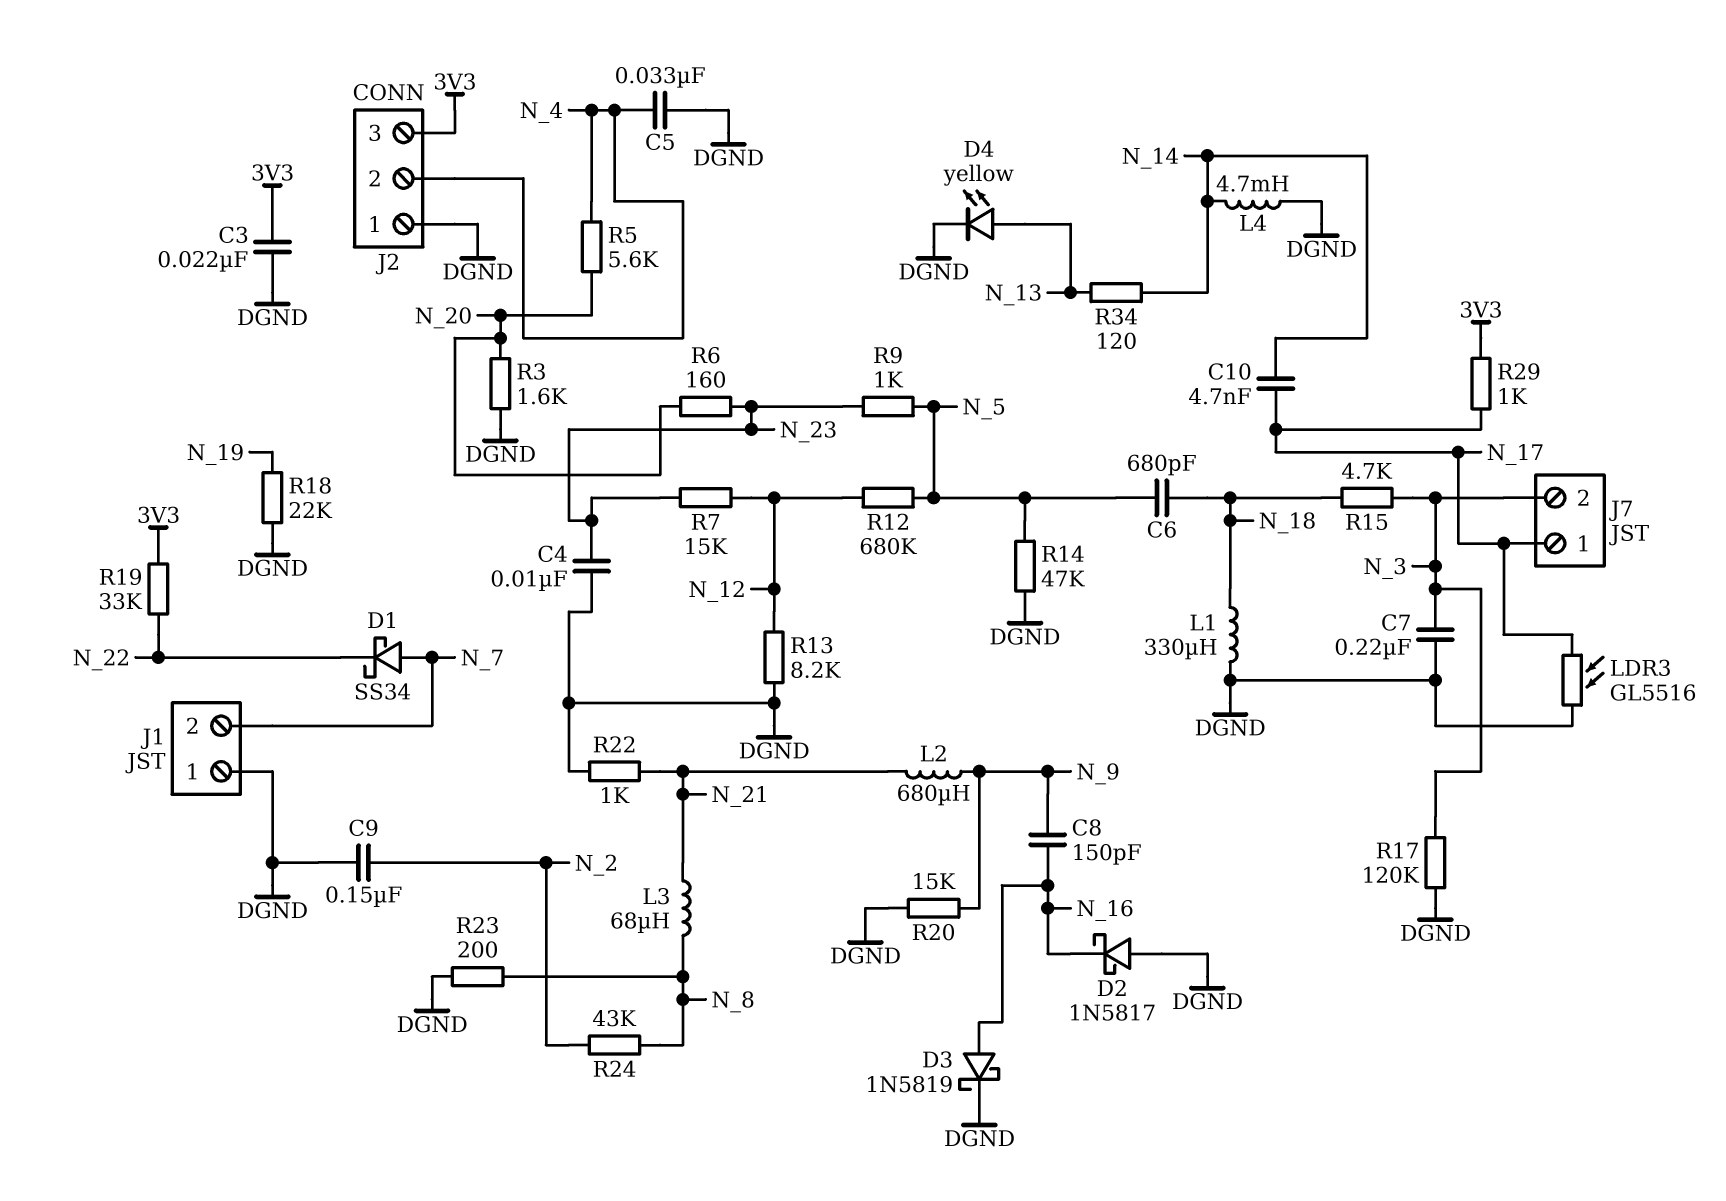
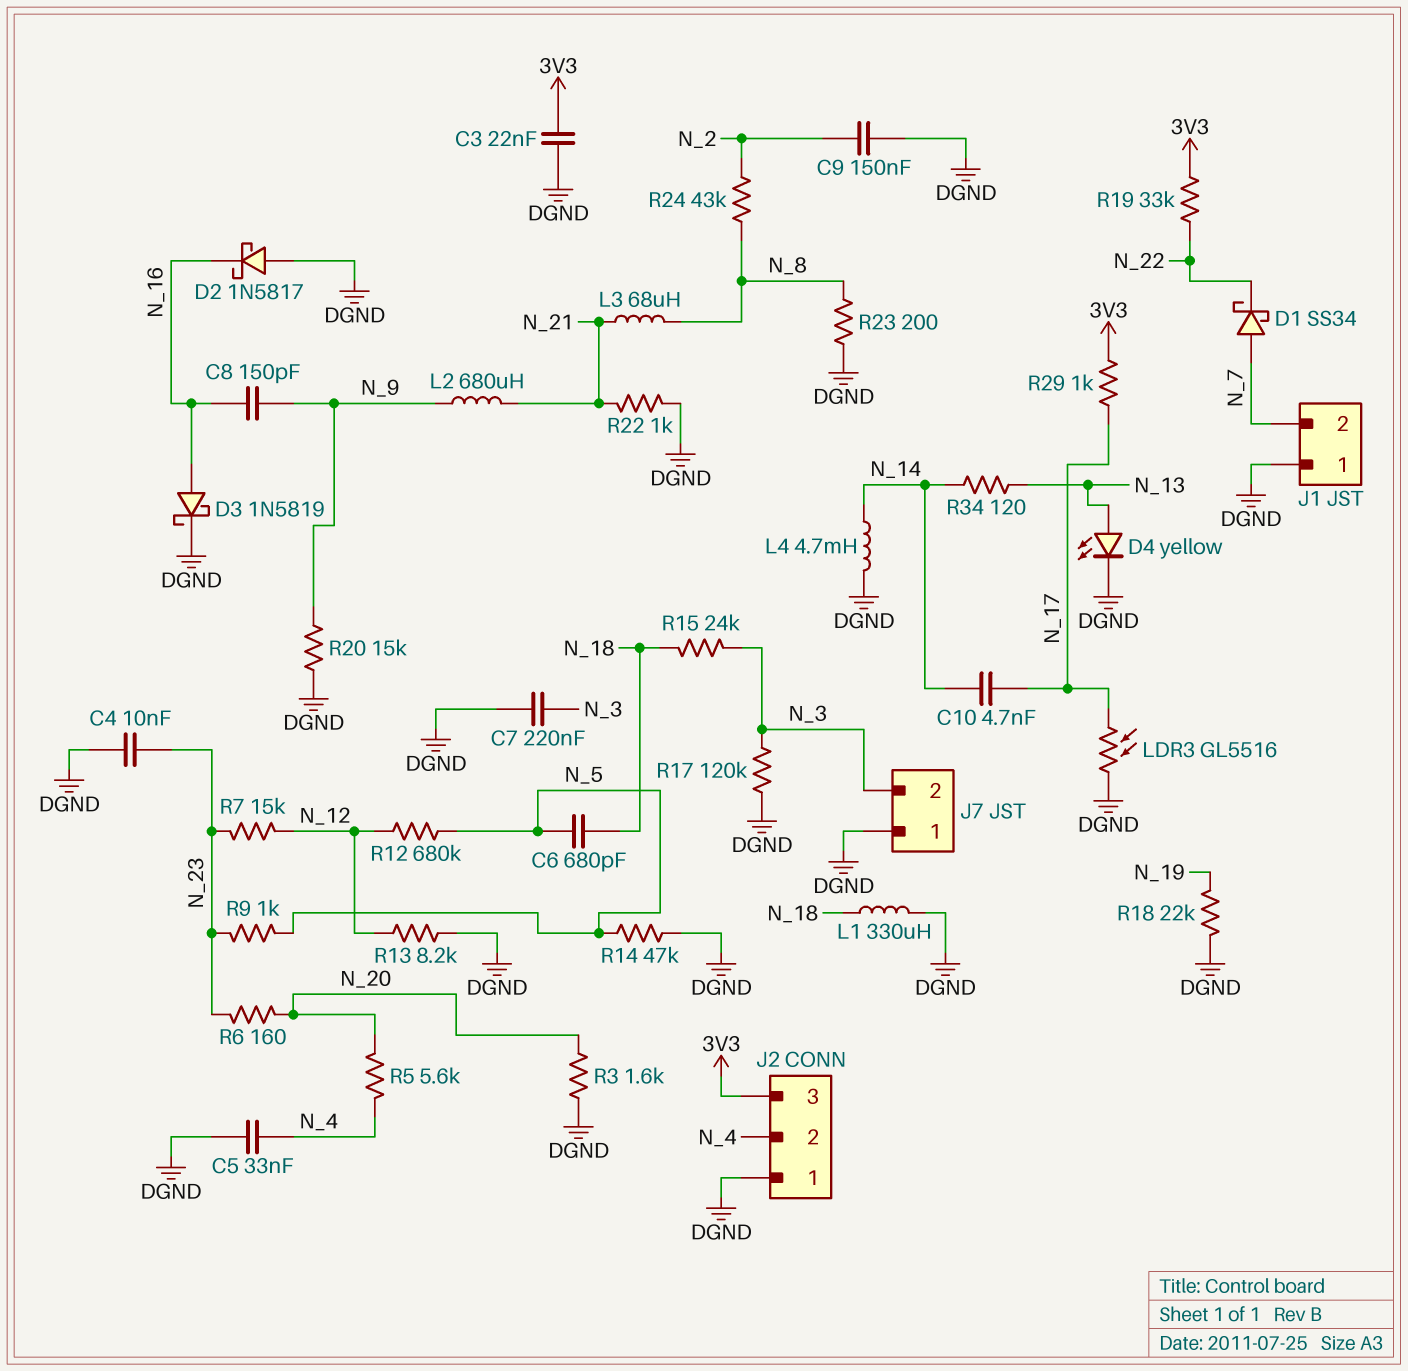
J7 pin 1: N_17 -> DGND
R15: 4.7k (N_3, N_18) -> 24k (N_3, N_18)

